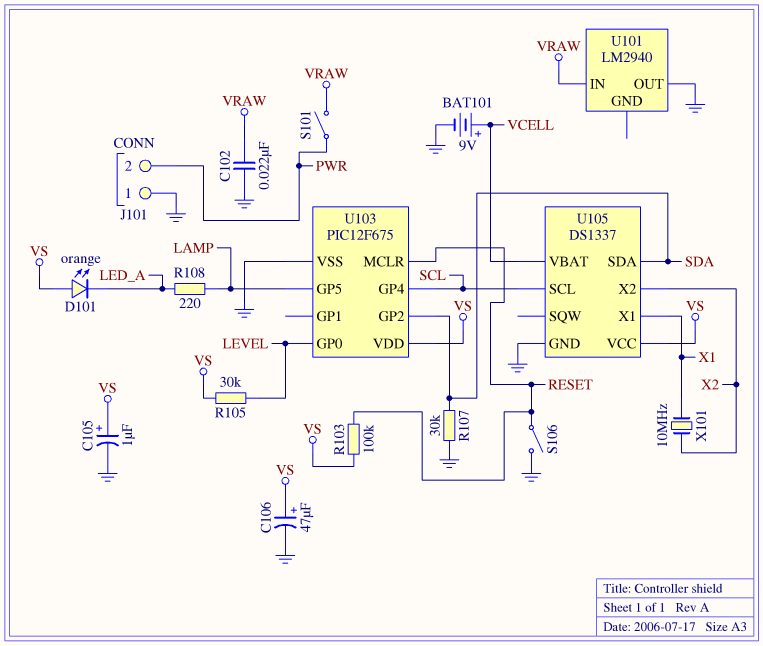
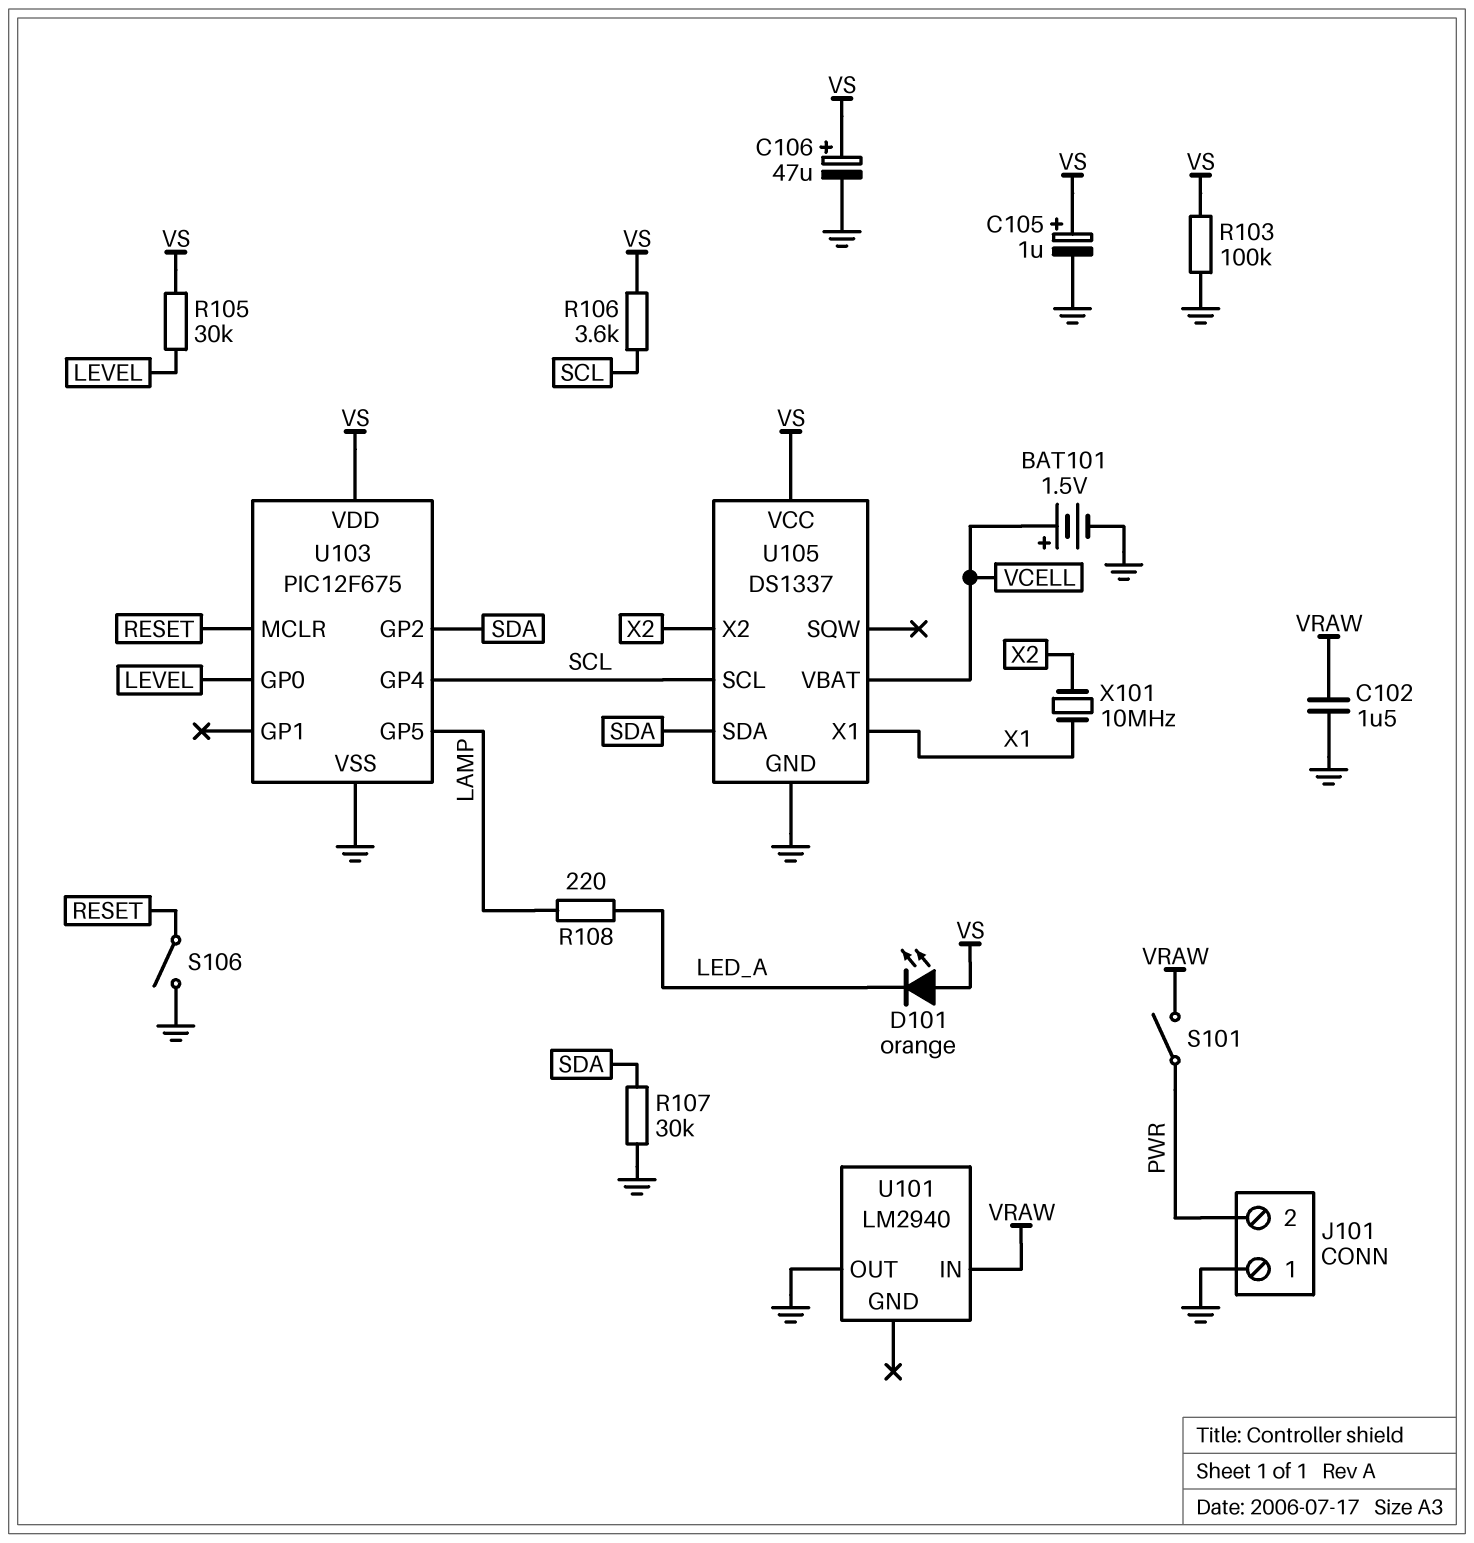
BAT101: 9V (plus VCELL, minus GND) -> 1.5V (plus VCELL, minus GND)
C102: 22nF (GND, VRAW) -> 1.5uF (GND, VRAW)
R103: 100k (RESET, VS) -> 100k (GND, VS)
R106: none -> 3.6k (SCL, VS)

